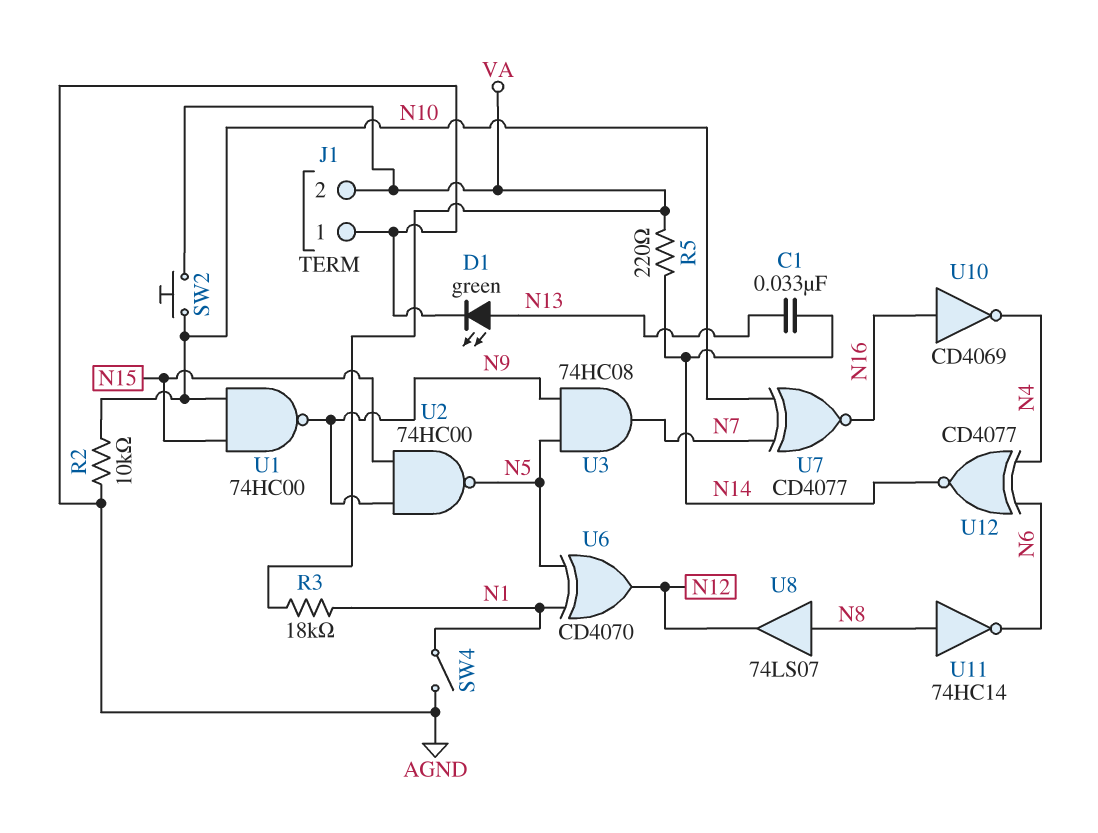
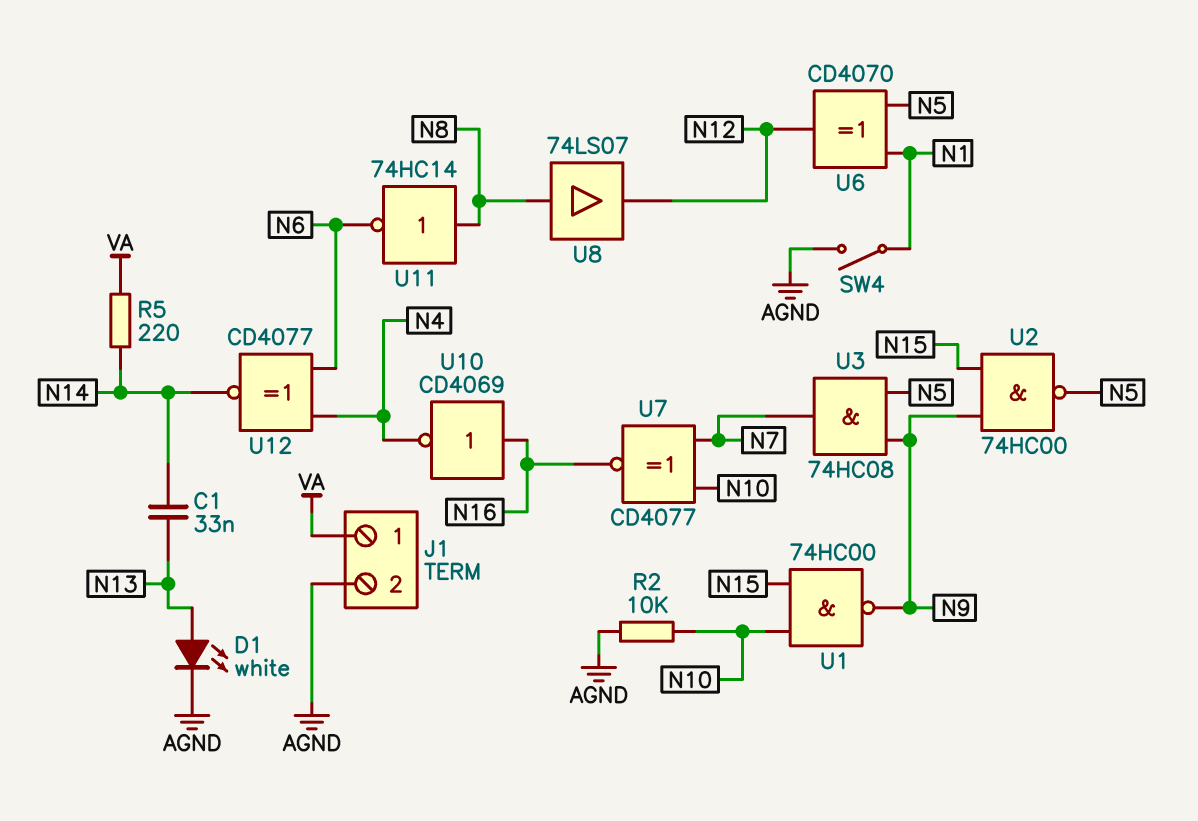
D1: LED green (A N13, K AGND) -> LED white (A N13, K AGND)
J1 pin 1: AGND -> VA
J1 pin 2: VA -> AGND
R3: 18k (N1, VA) -> none
SW2: button (N10, VA) -> none

